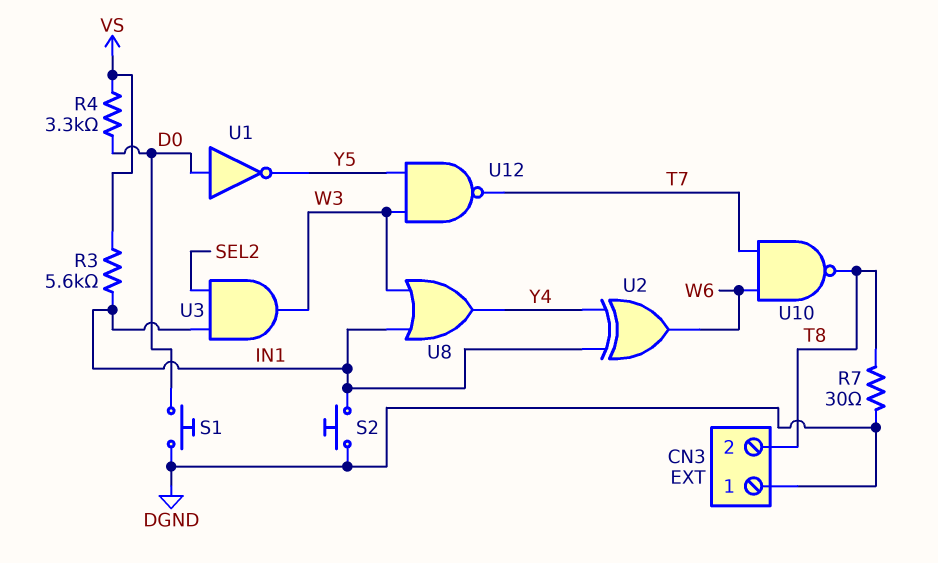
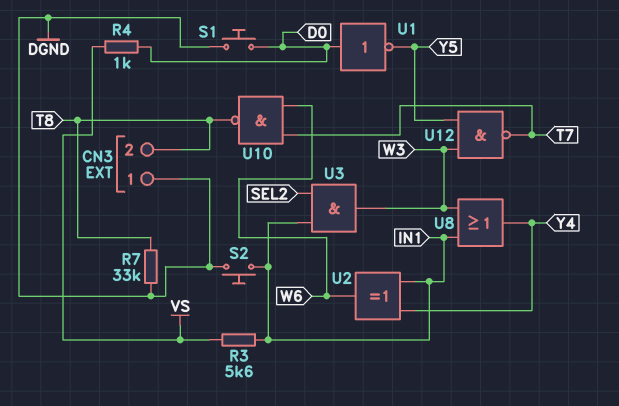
R4: 3.3k (D0, VS) -> 1k (D0, VS)
R7: 30 (DGND, T8) -> 33k (DGND, T8)

